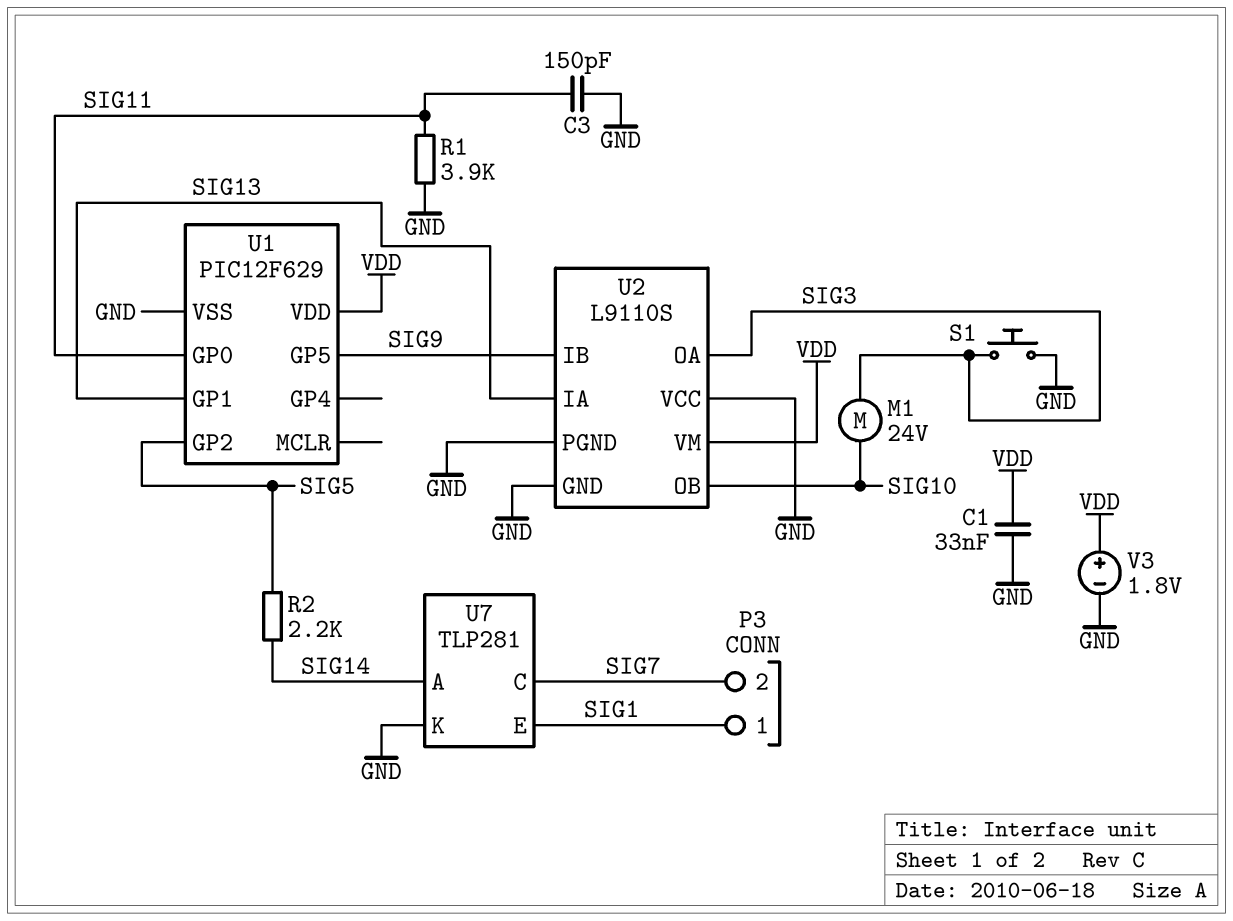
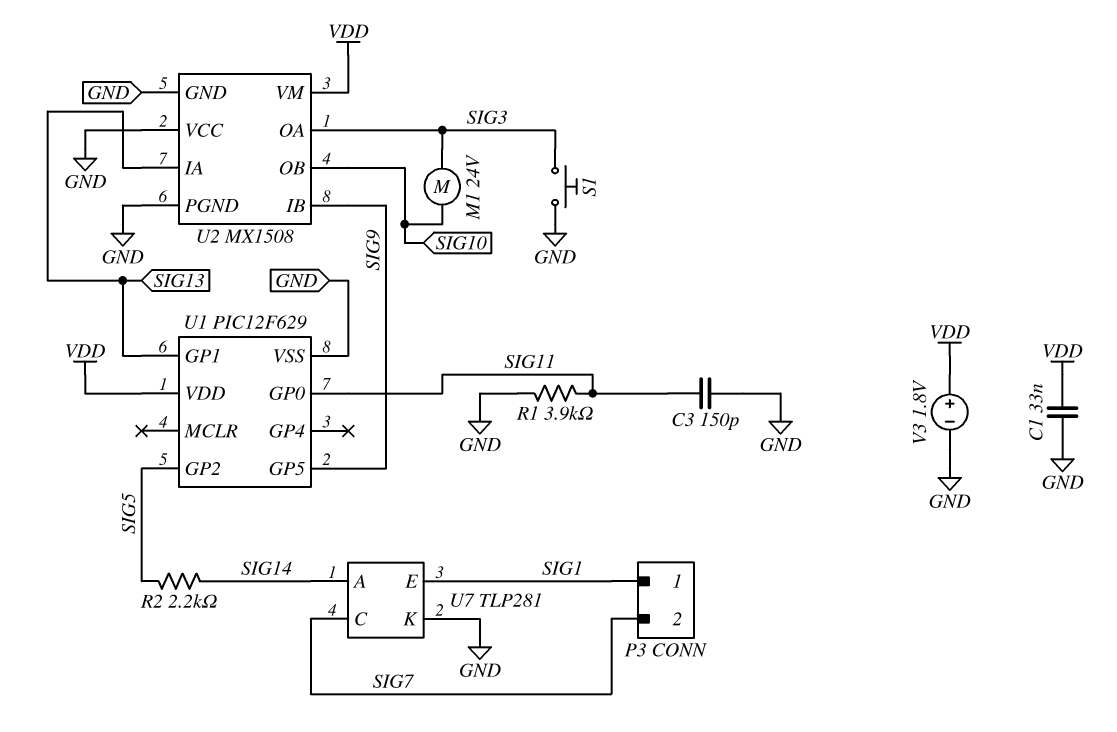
U2: L9110S -> MX1508

